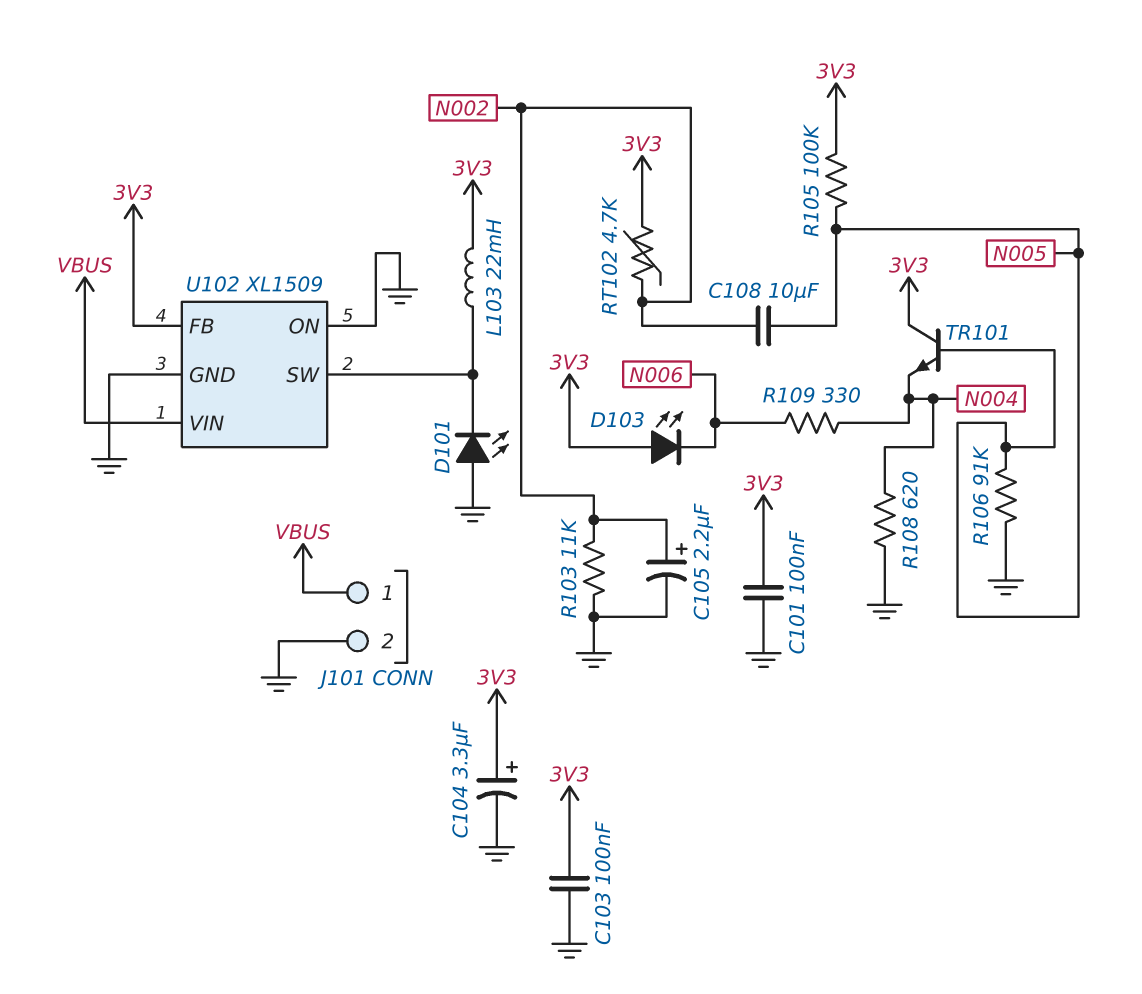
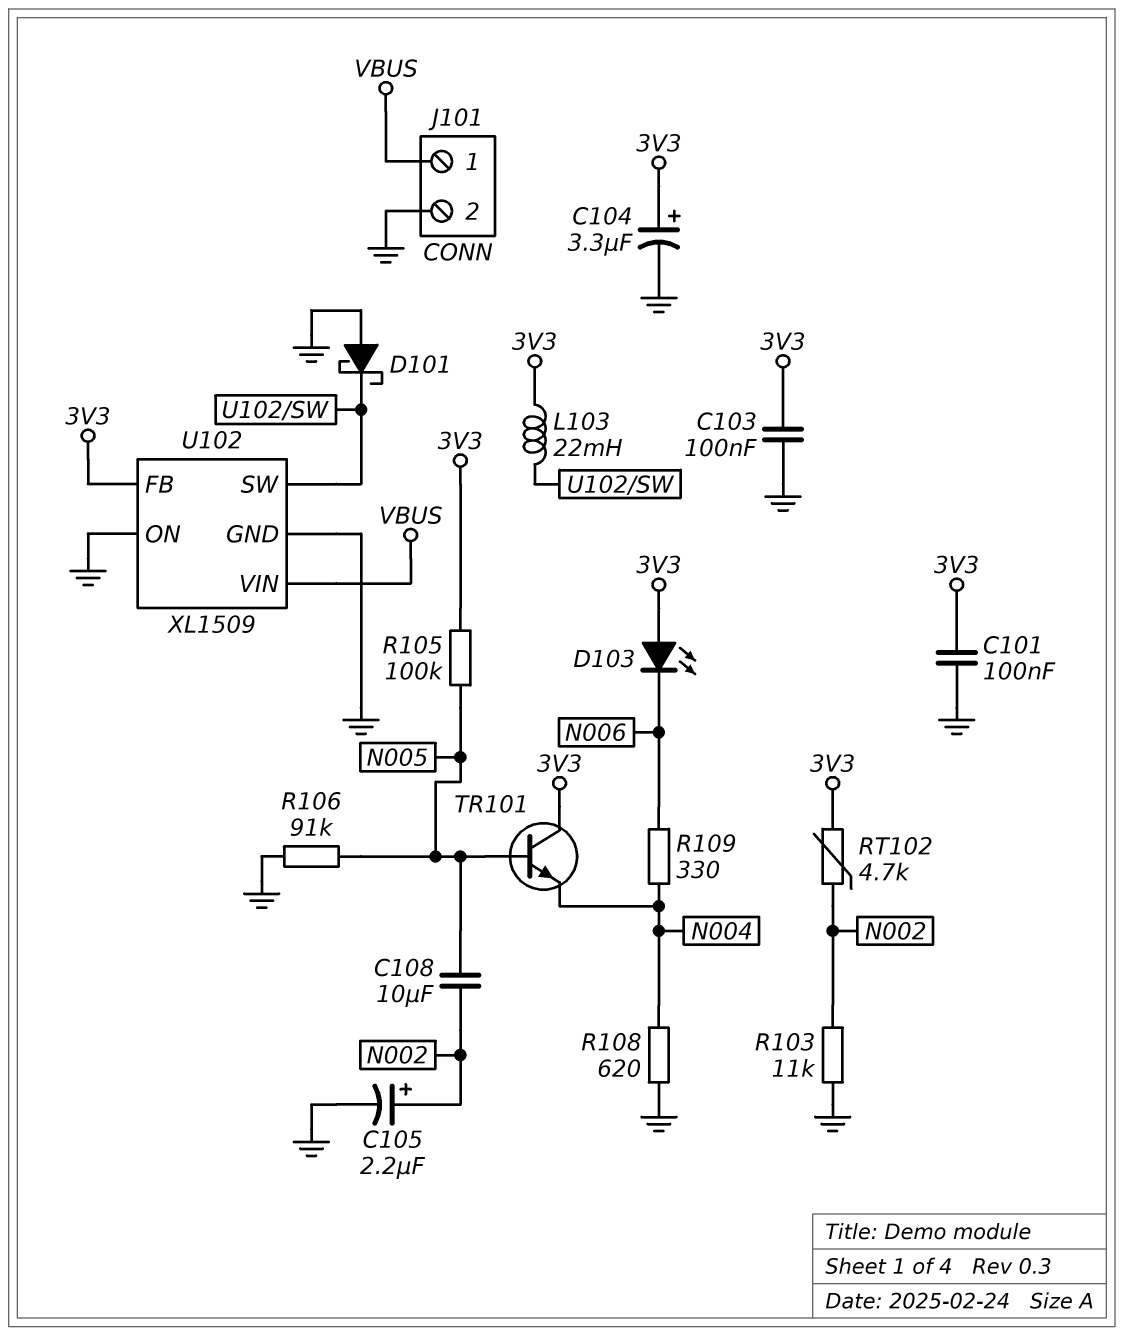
D101: LED (A GND, K U102/SW) -> schottky (A GND, K U102/SW)

